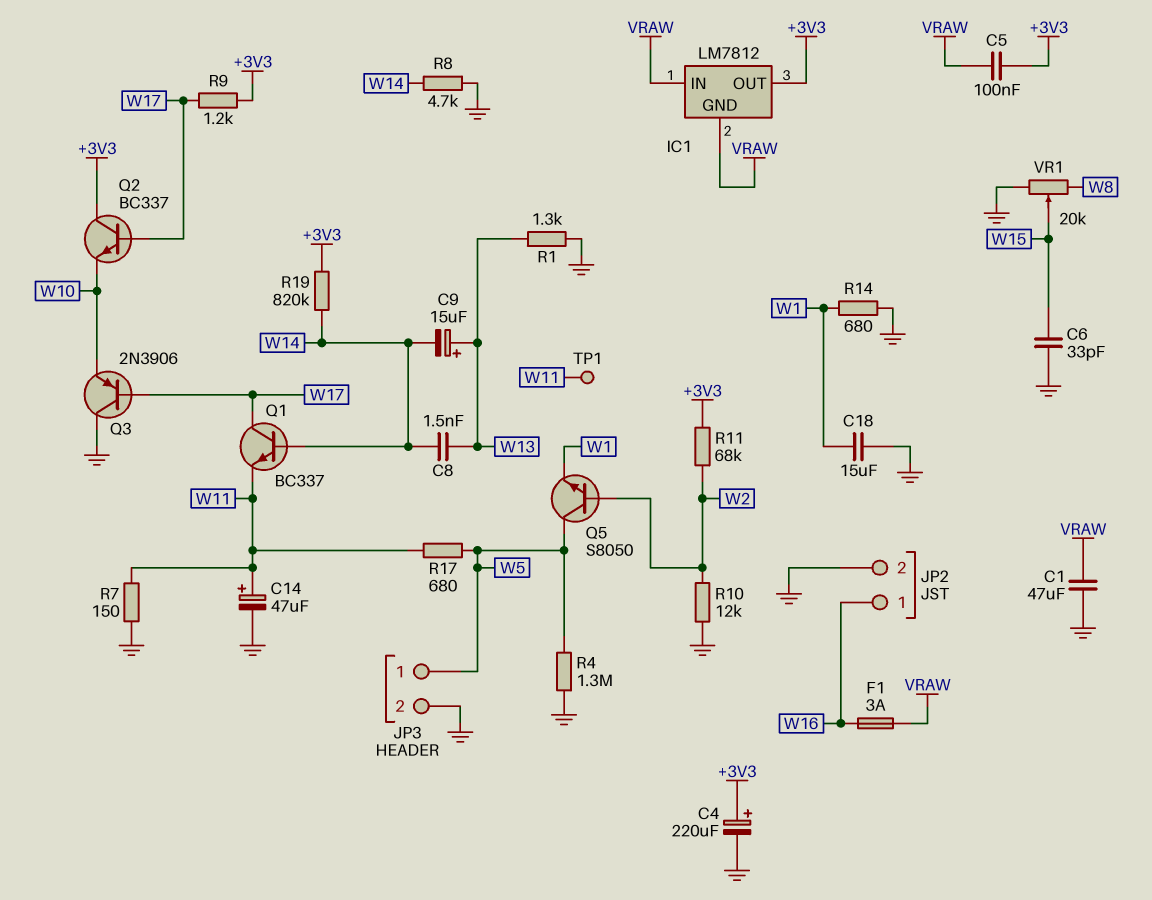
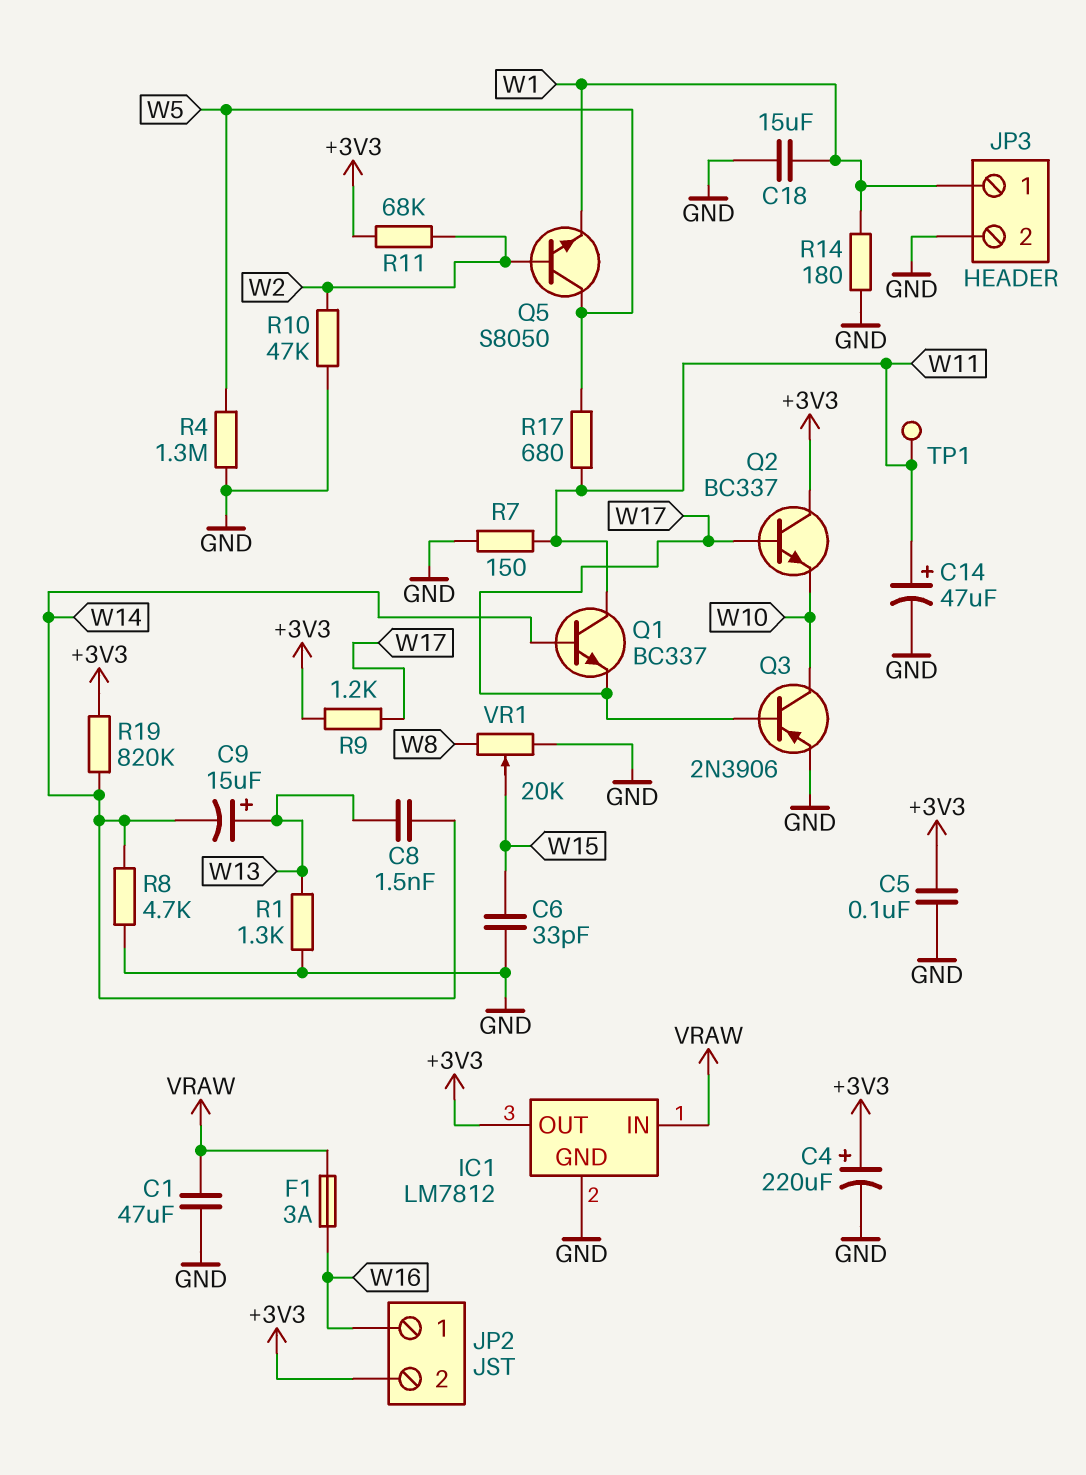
C5: 100nF (+3V3, VRAW) -> 100nF (+3V3, GND)
IC1 pin GND: VRAW -> GND
JP2 pin 2: GND -> +3V3
JP3 pin 1: W5 -> W1
Q1: NPN BC337 (B W14, C W17, E W11) -> NPN BC337 (B W14, C W11, E W17)
Q3: PNP 2N3906 (B W17, C GND, E W10) -> PNP 2N3906 (B W17, C W10, E GND)
R10: 12k (GND, W2) -> 47k (GND, W2)
R14: 680 (GND, W1) -> 180 (GND, W1)

